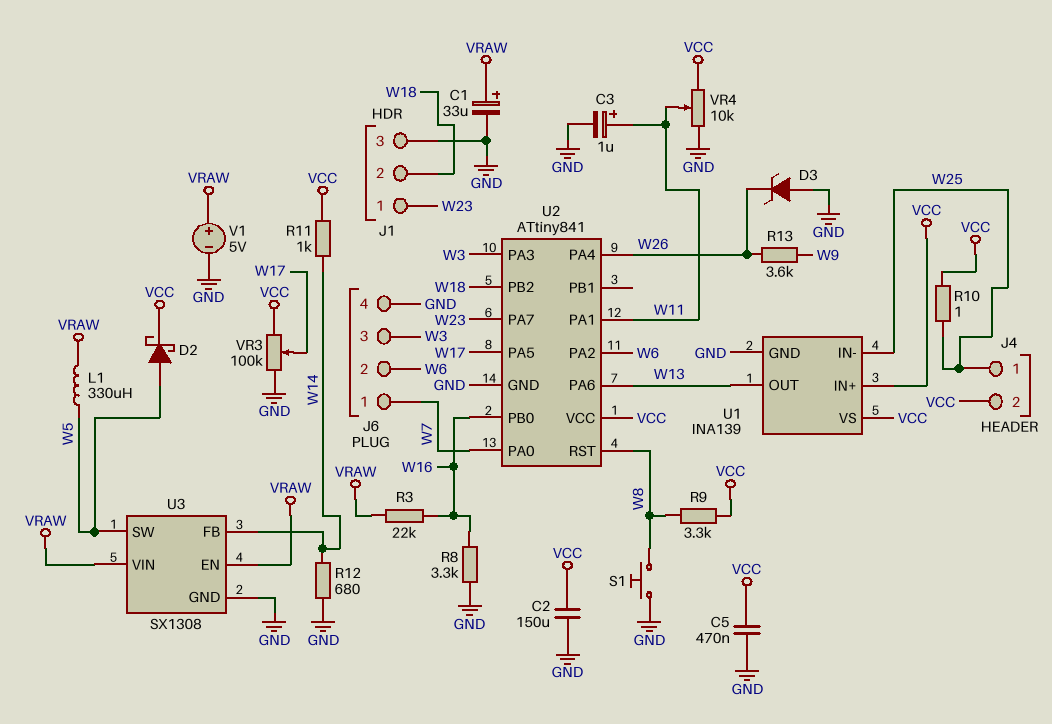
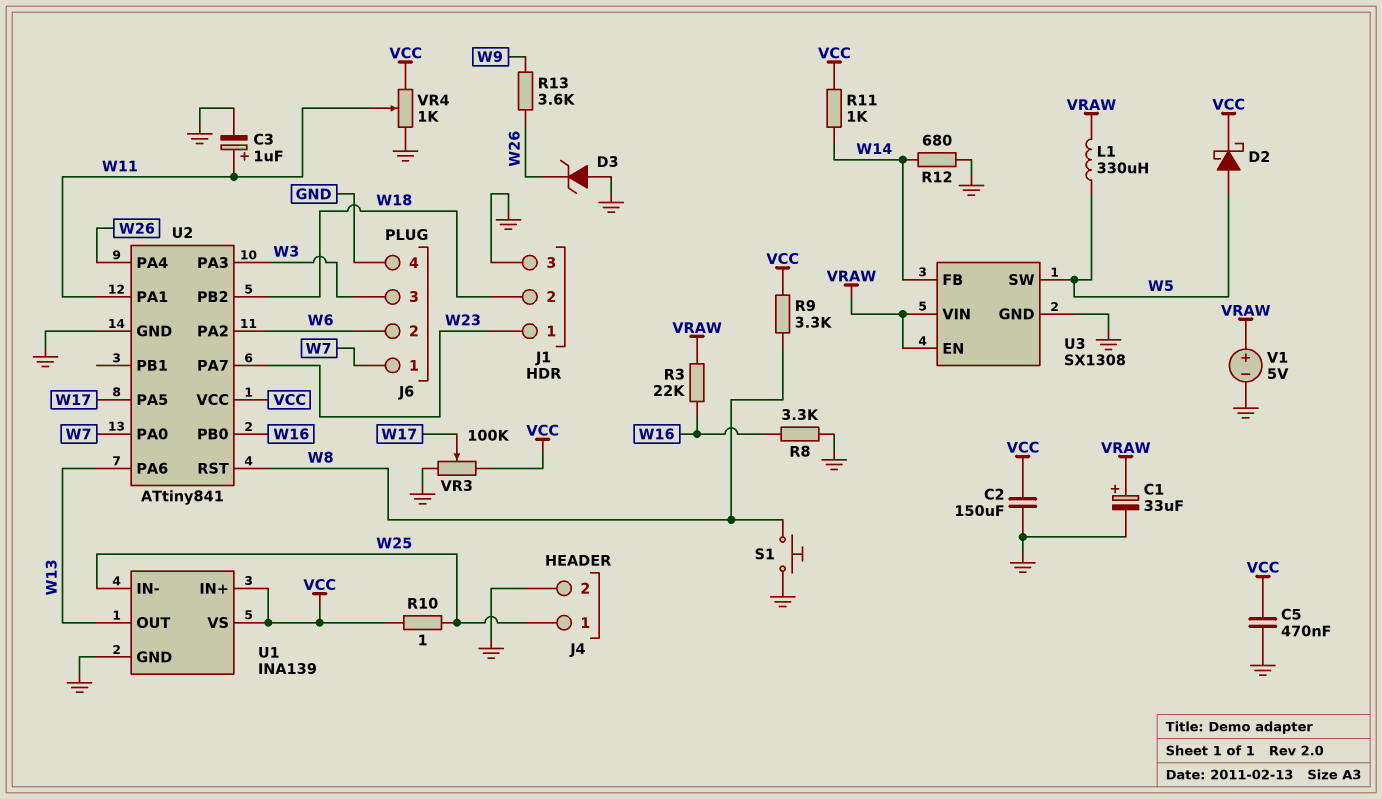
J4 pin 2: VCC -> GND
VR4: 10k (GND, VCC, wiper W11) -> 1k (GND, VCC, wiper W11)

